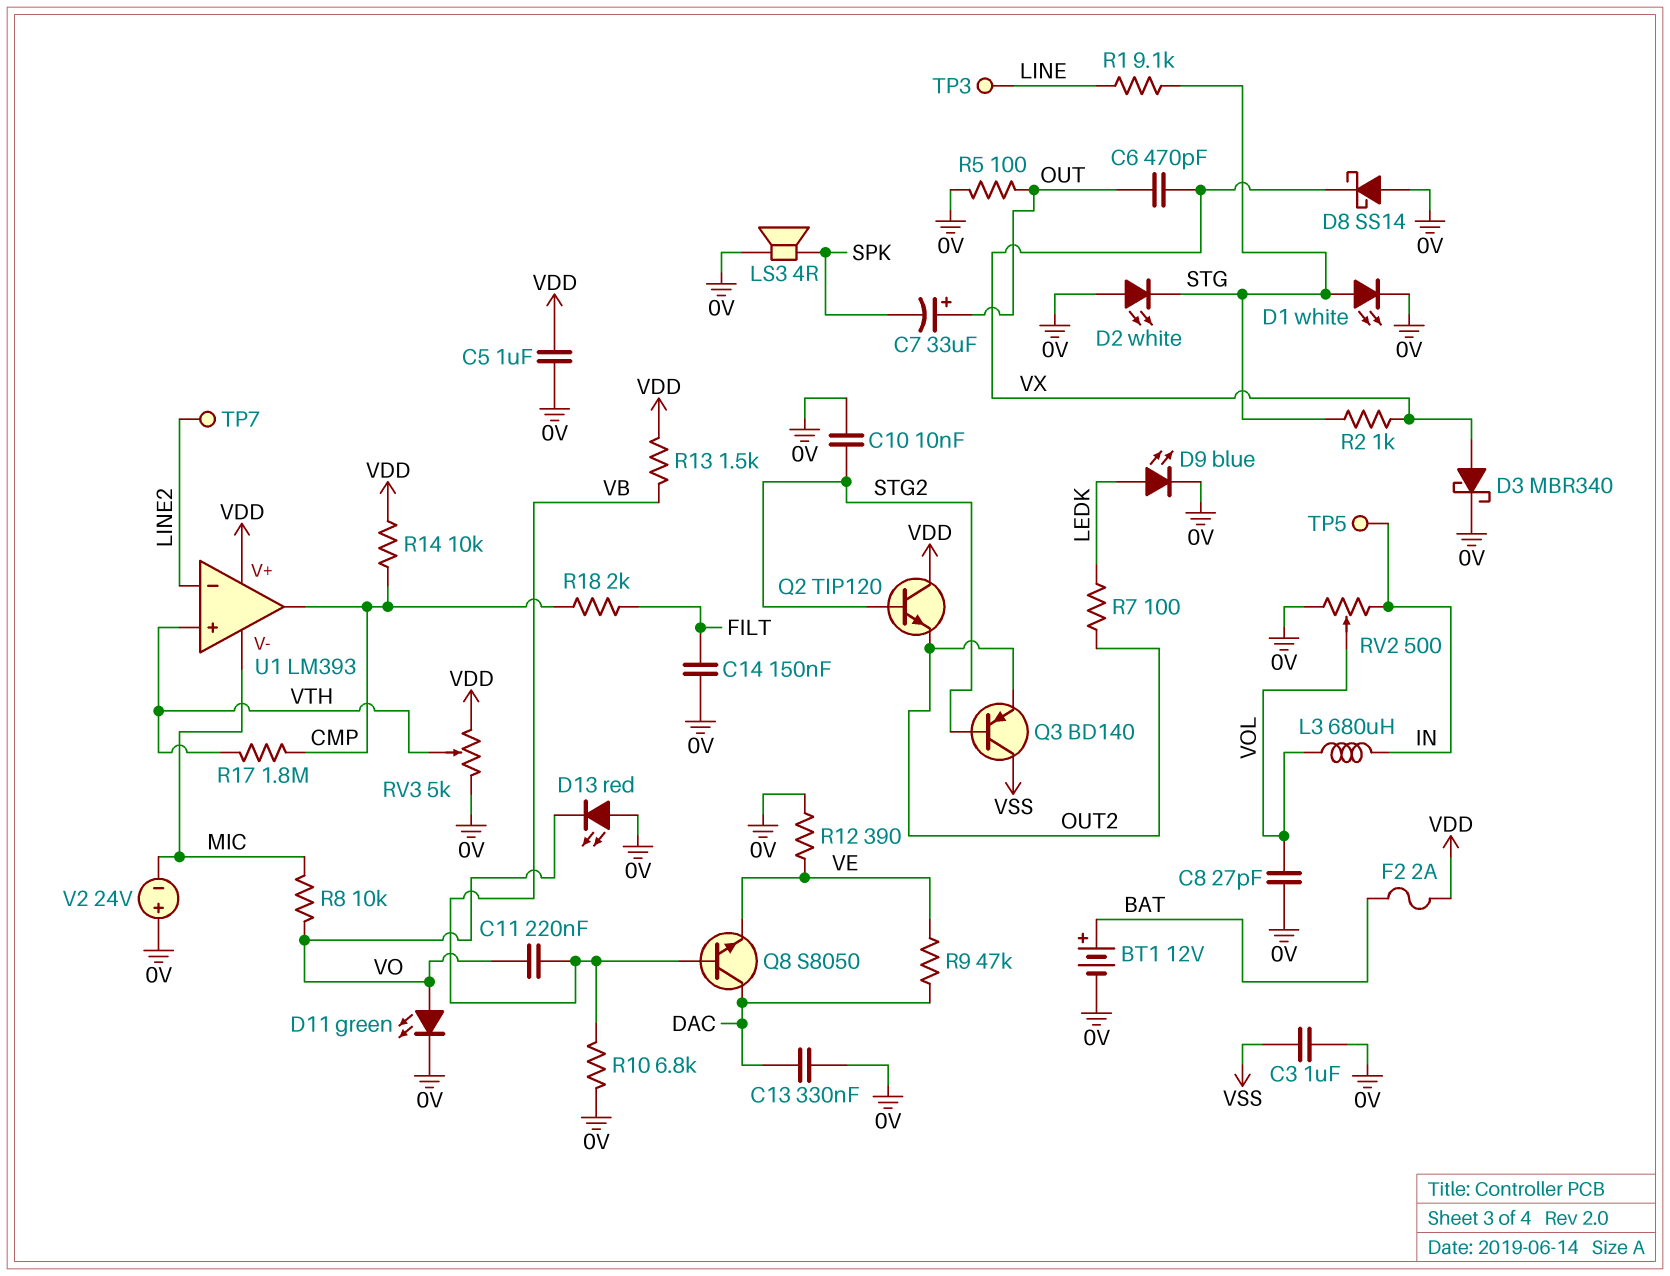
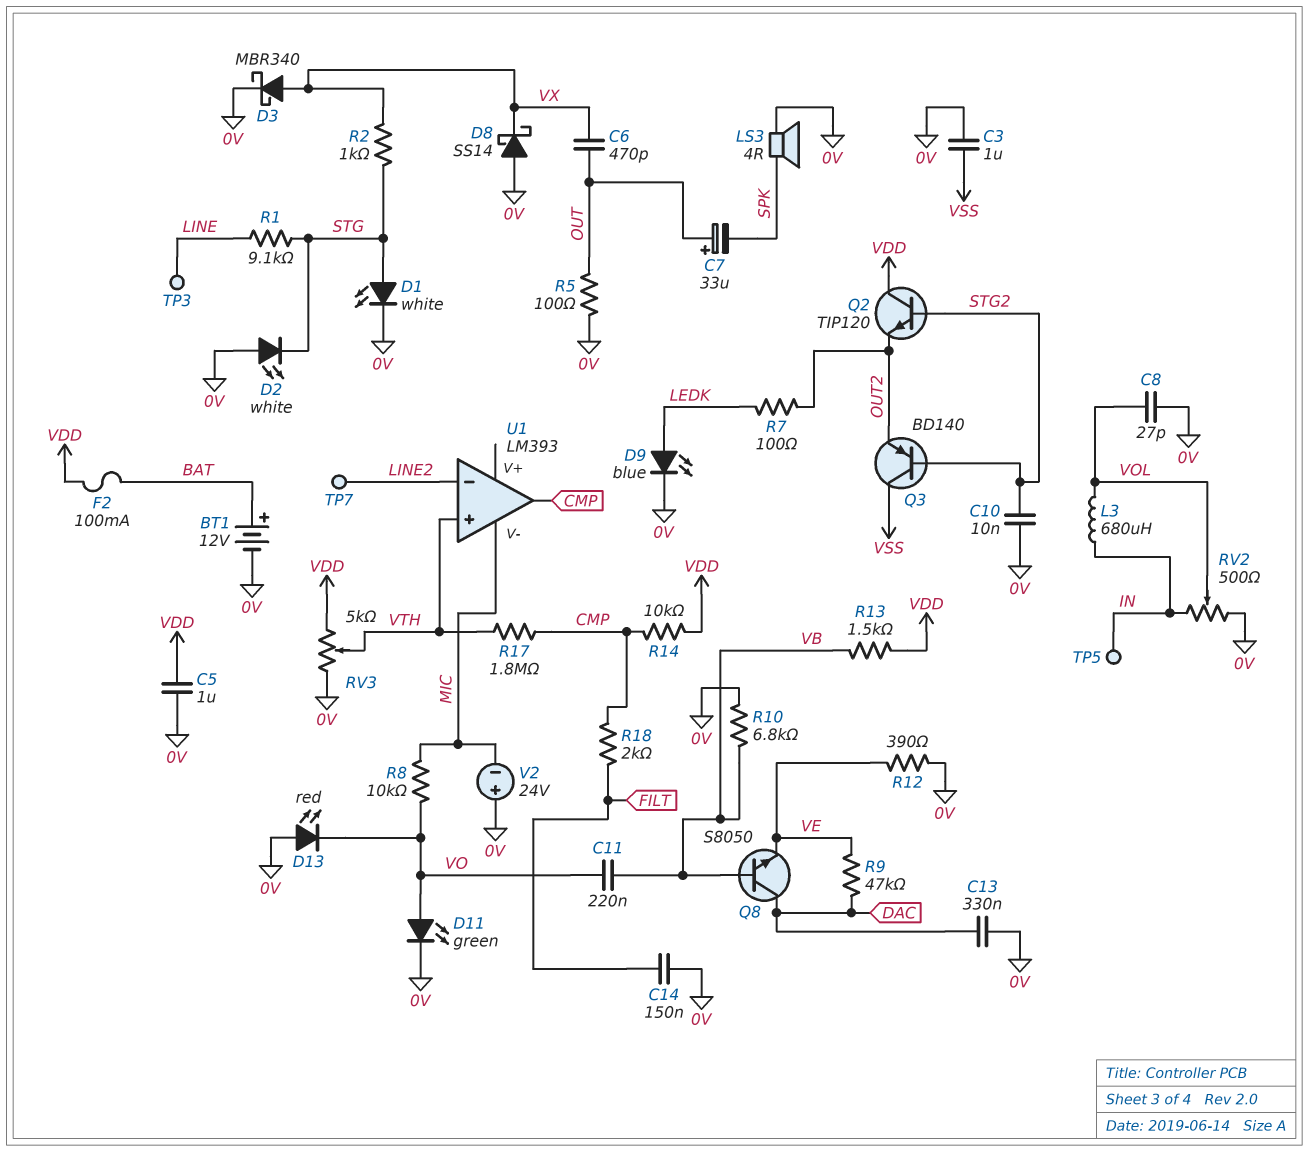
F2: 2A (BAT, VDD) -> 100mA (BAT, VDD)
U1 pin V+: VDD -> none

